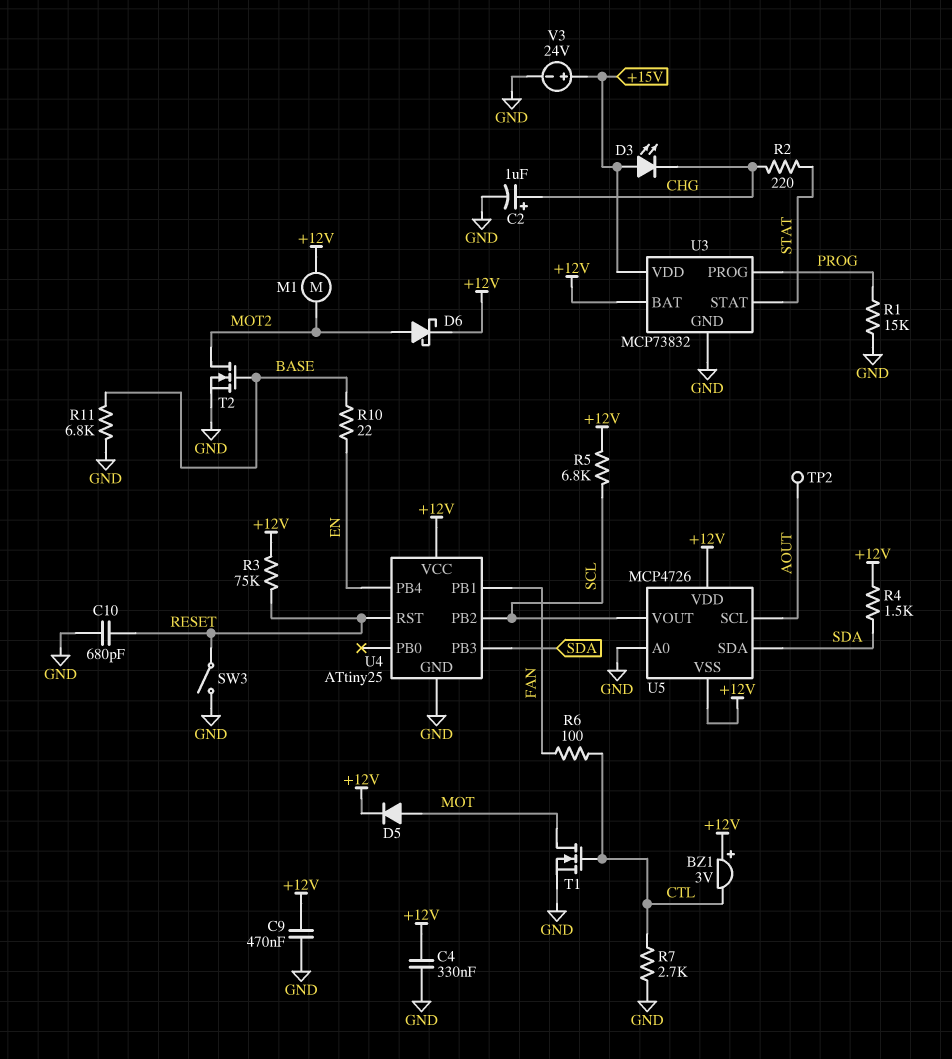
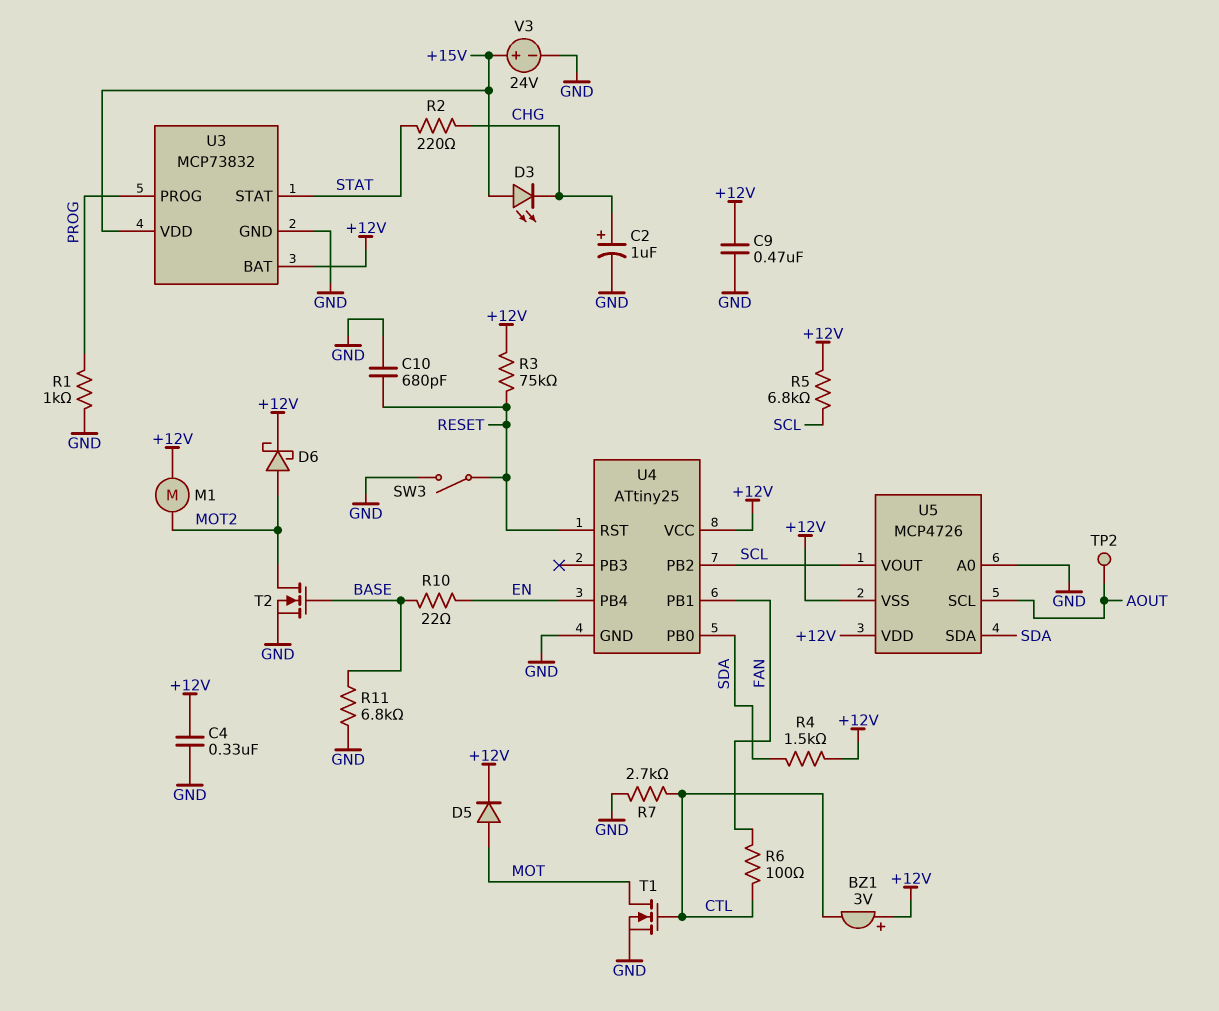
R1: 15k (GND, PROG) -> 1k (GND, PROG)
U4 pin PB0: none -> SDA
U4 pin PB3: SDA -> none

